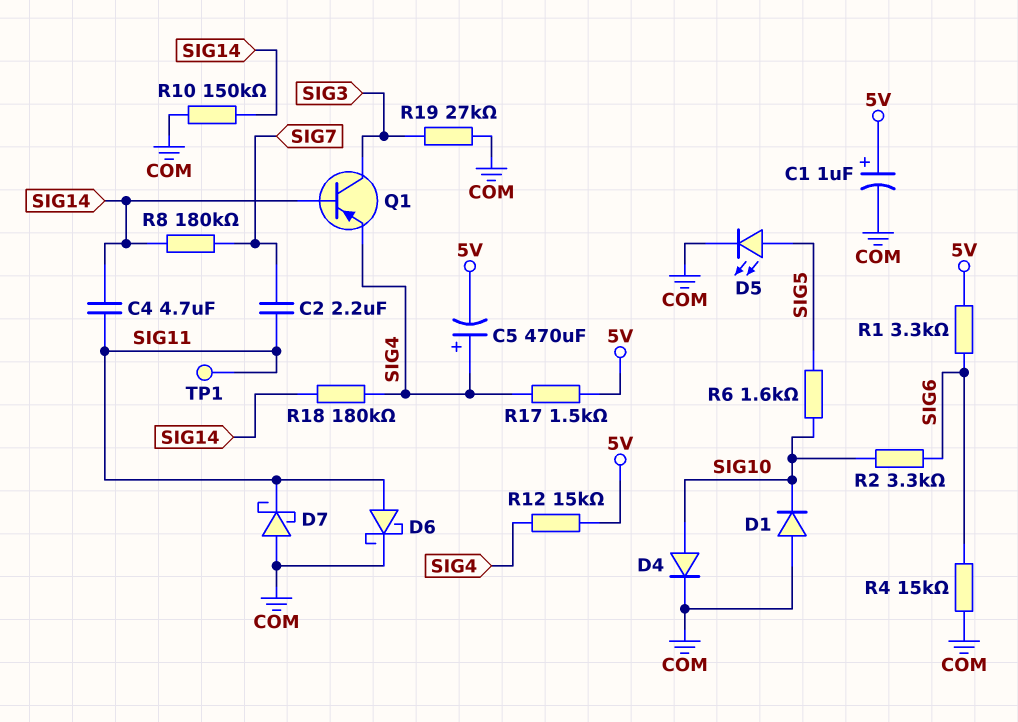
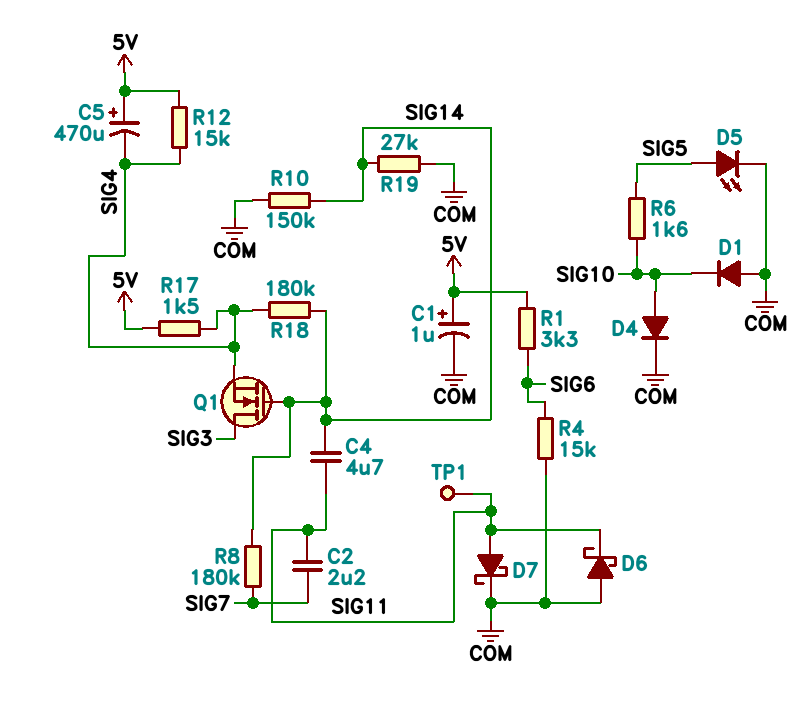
C5: 470uF (plus SIG4, minus 5V) -> 470uF (plus 5V, minus SIG4)
D6: schottky (A SIG11, K COM) -> schottky (A COM, K SIG11)
D7: schottky (A COM, K SIG11) -> schottky (A SIG11, K COM)
Q1: PNP (B SIG14, C SIG3, E SIG4) -> NMOS (G SIG14, D SIG3, S SIG4)
R2: 3.3k (SIG6, SIG10) -> none
R19: 27k (COM, SIG3) -> 27k (COM, SIG14)

